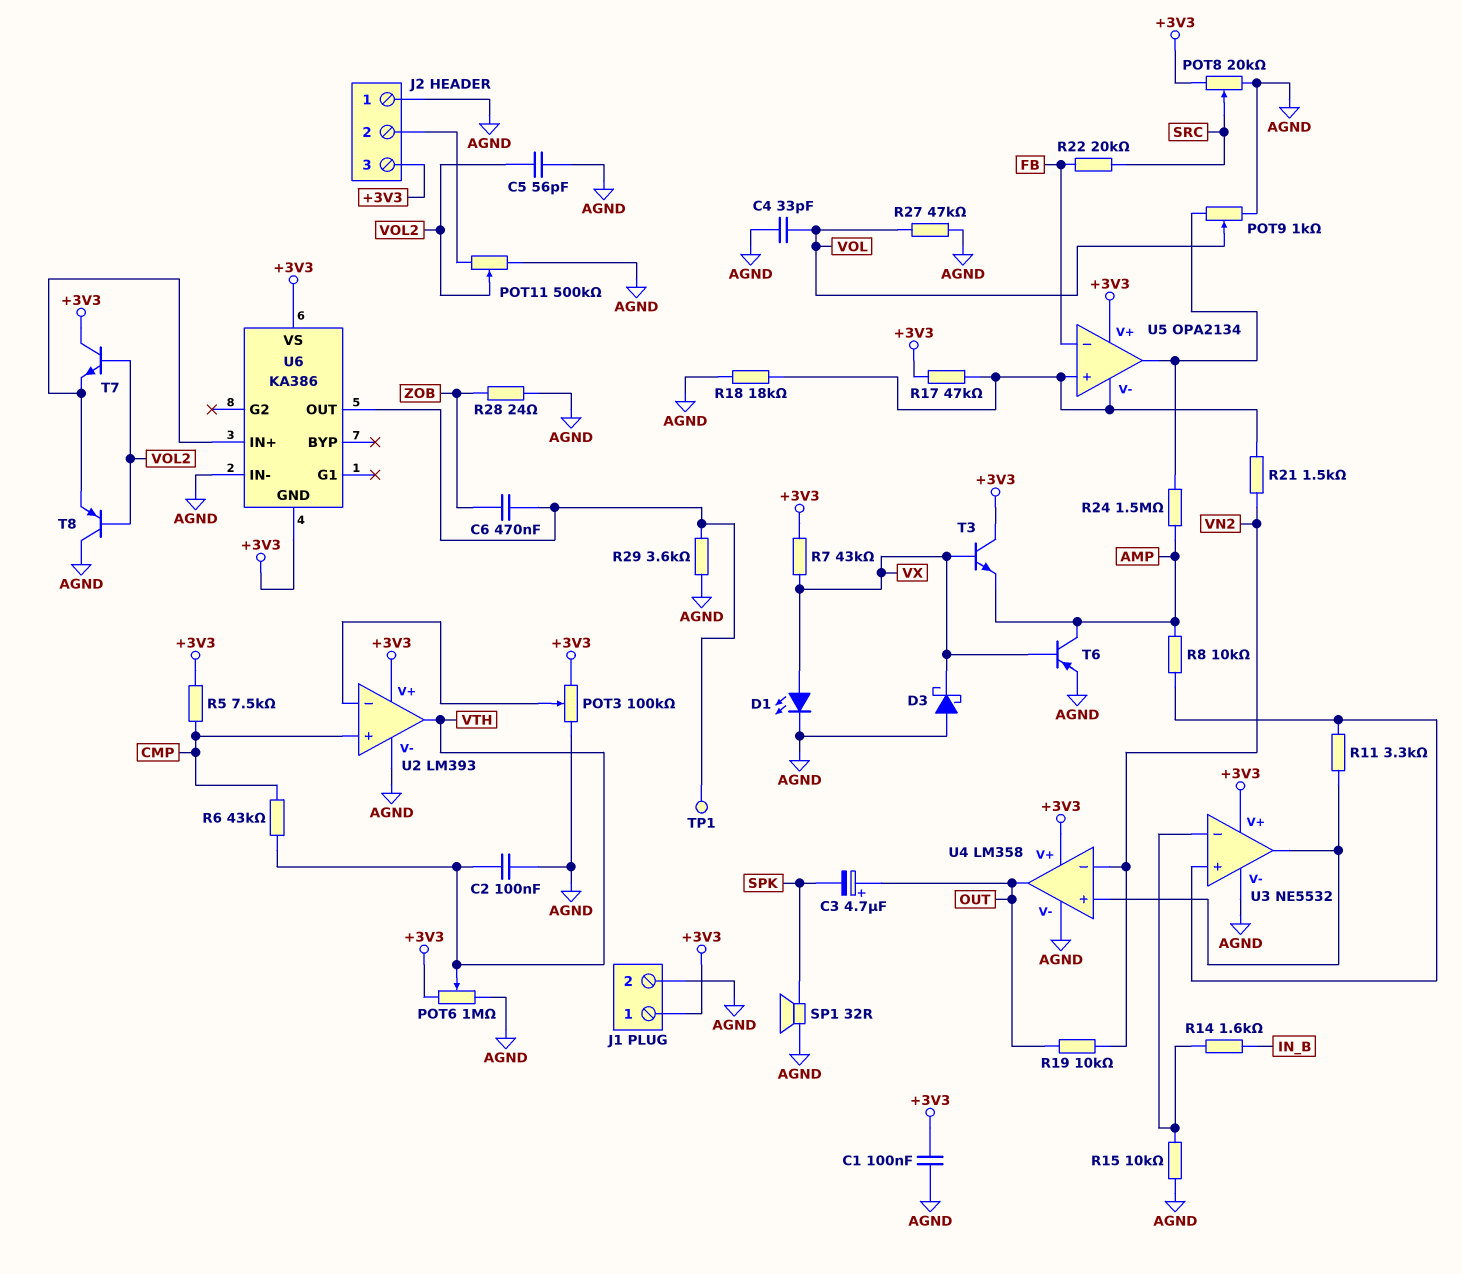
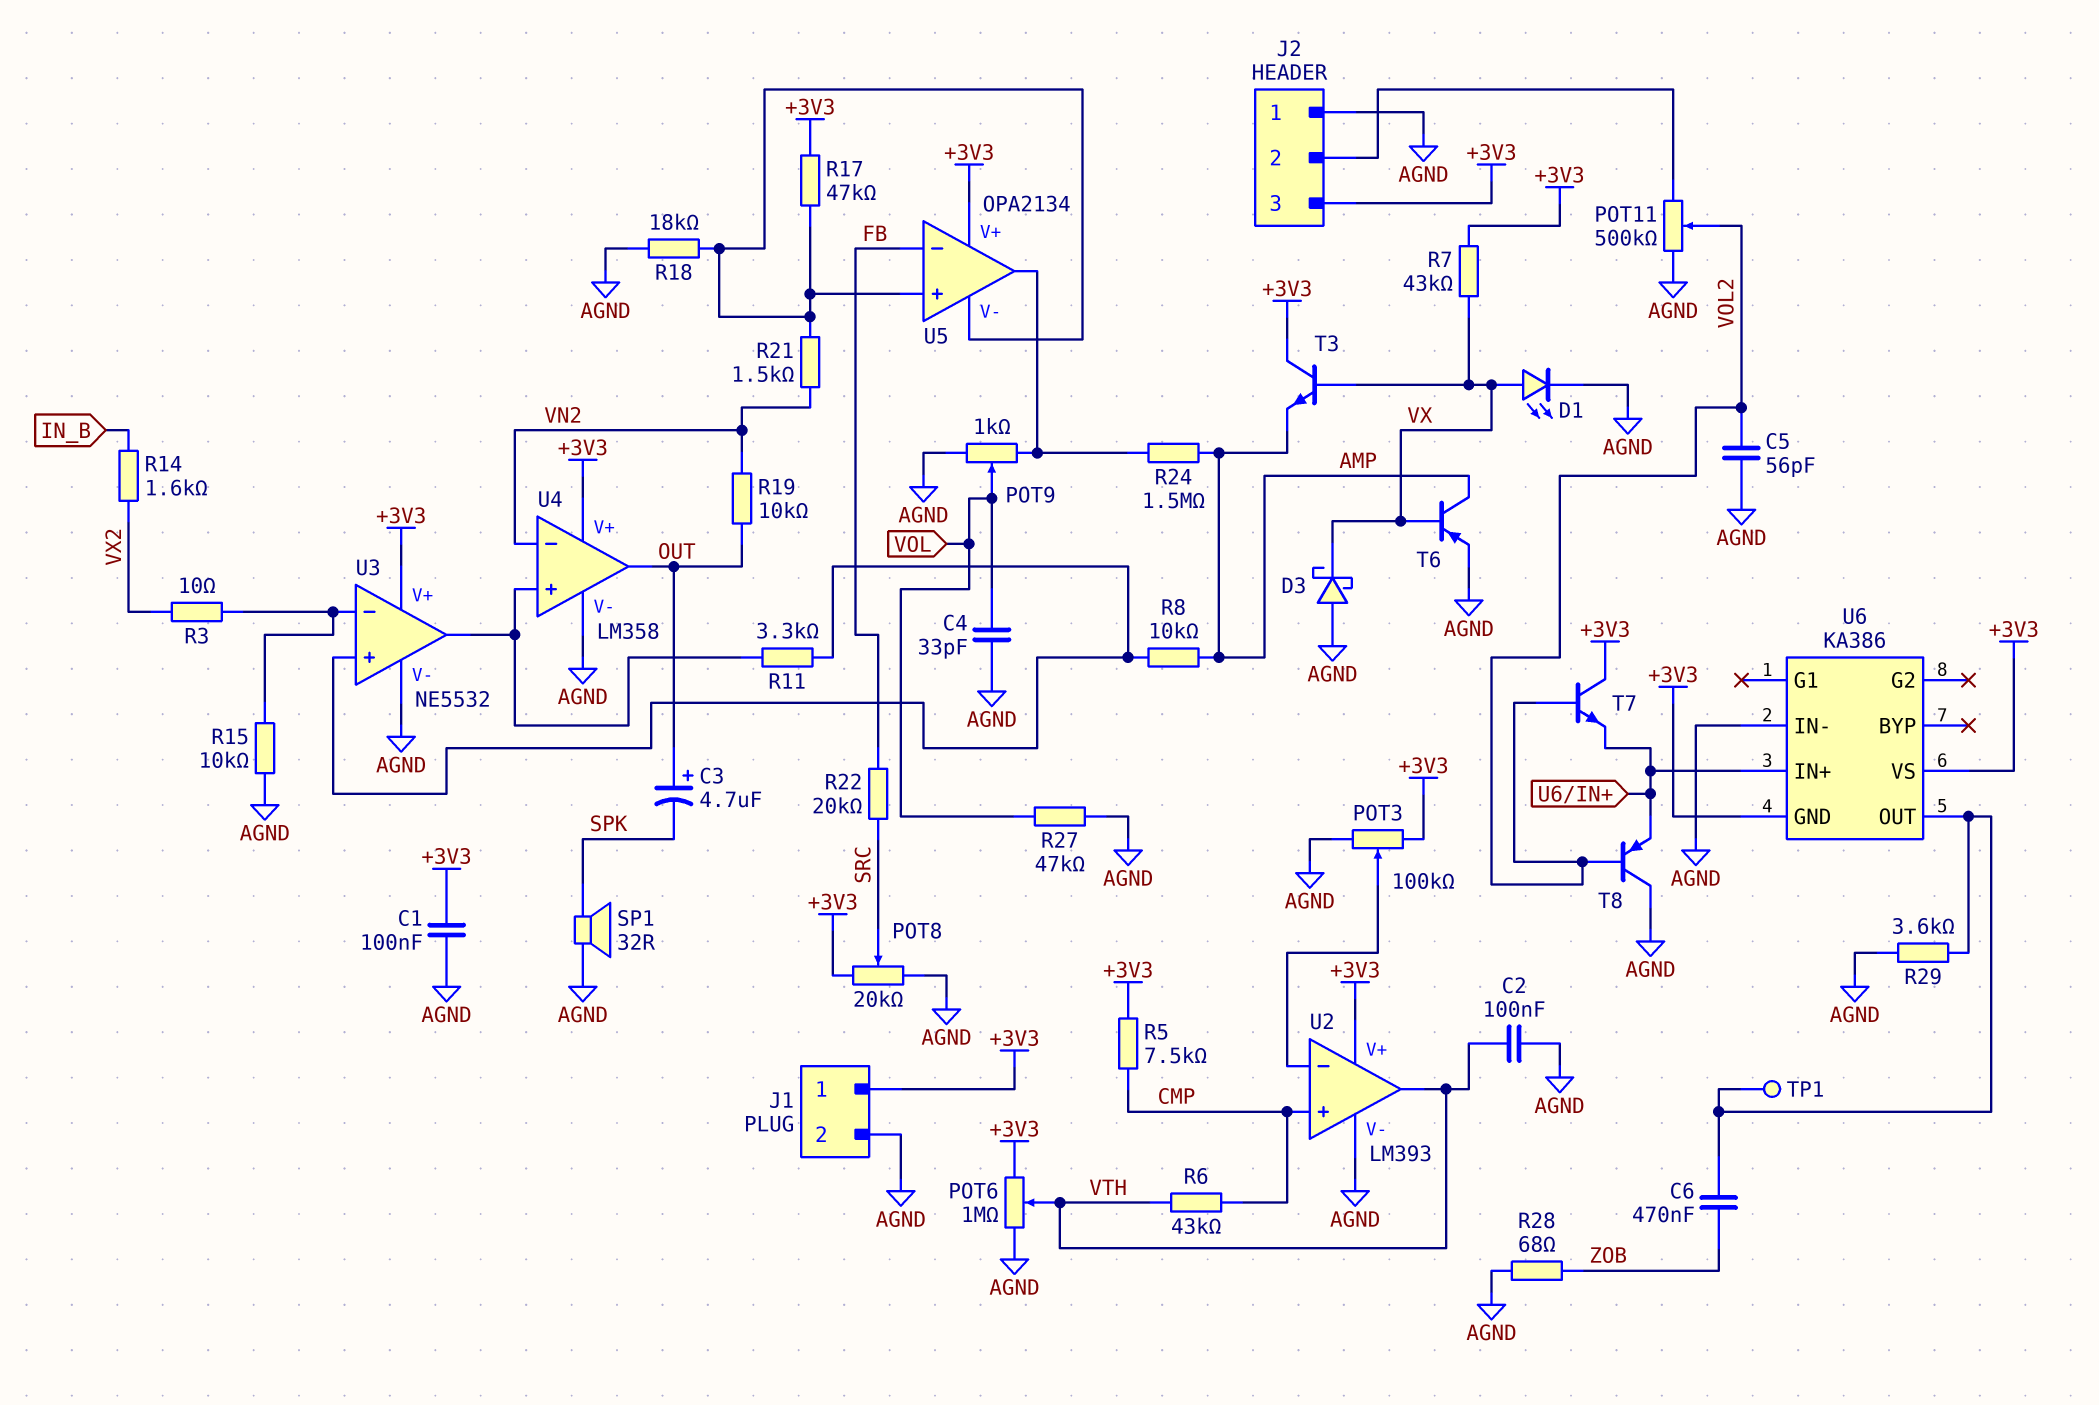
R3: none -> 10 (U3/in-, VX2)
R14: 1.6k (IN_B, U3/in-) -> 1.6k (IN_B, VX2)
R28: 24 (AGND, ZOB) -> 68 (AGND, ZOB)

